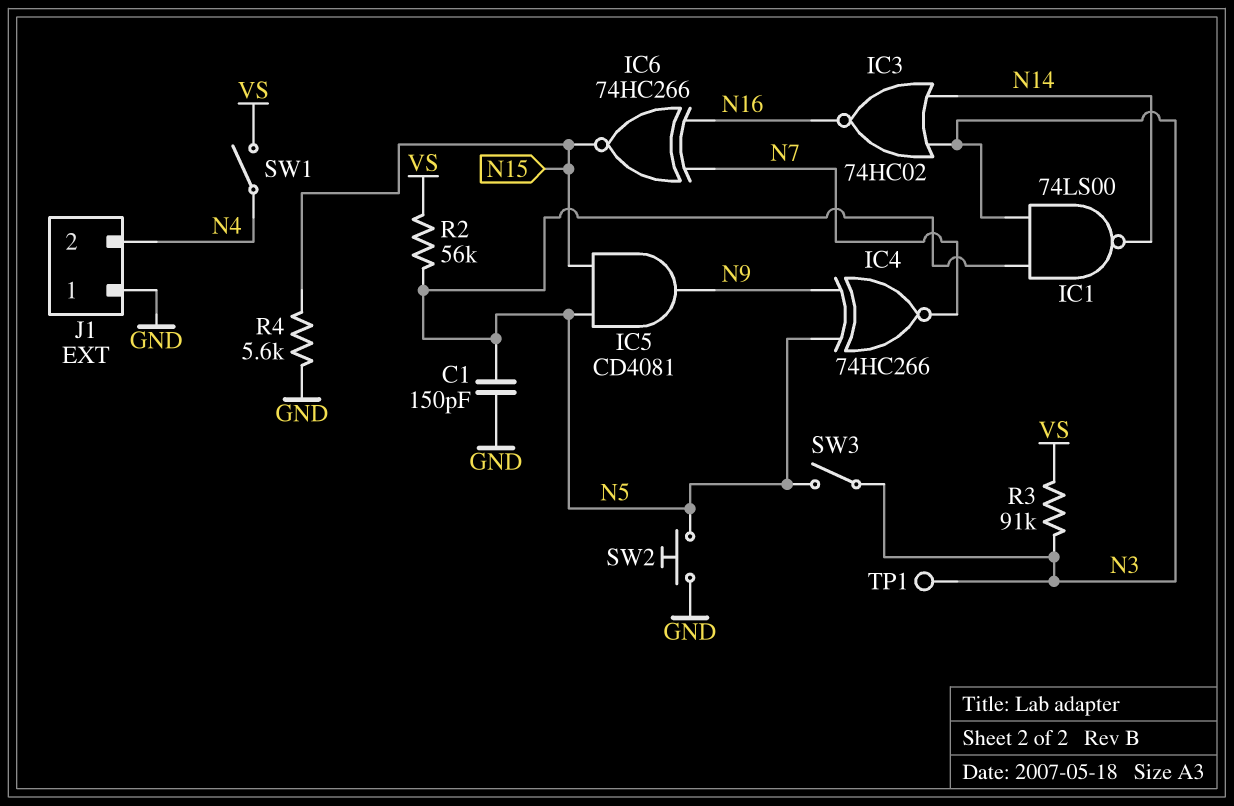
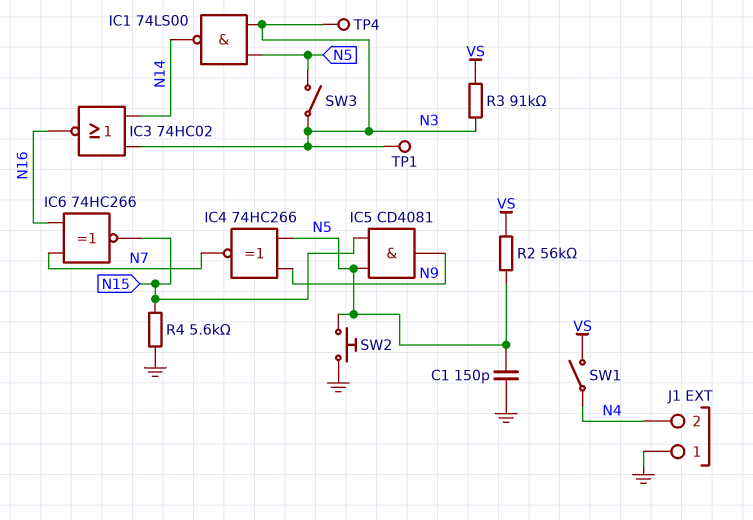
TP4: none -> test point (N3)

